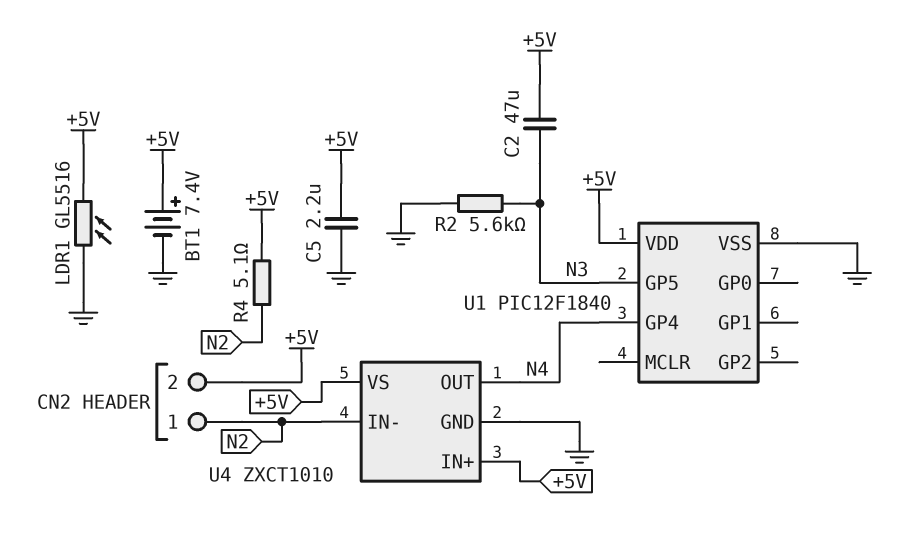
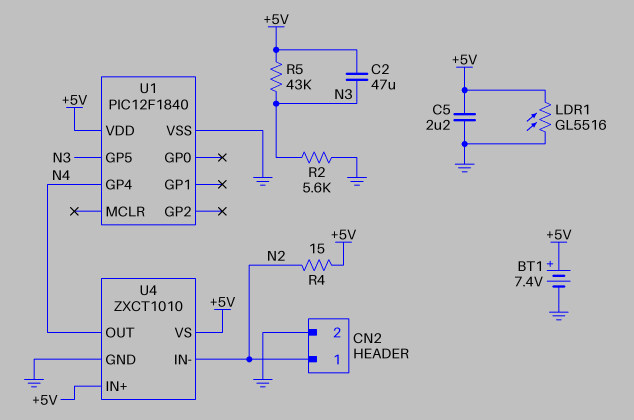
CN2 pin 2: +5V -> GND
R4: 5.1 (+5V, N2) -> 15 (+5V, N2)
R5: none -> 43k (+5V, N3)

